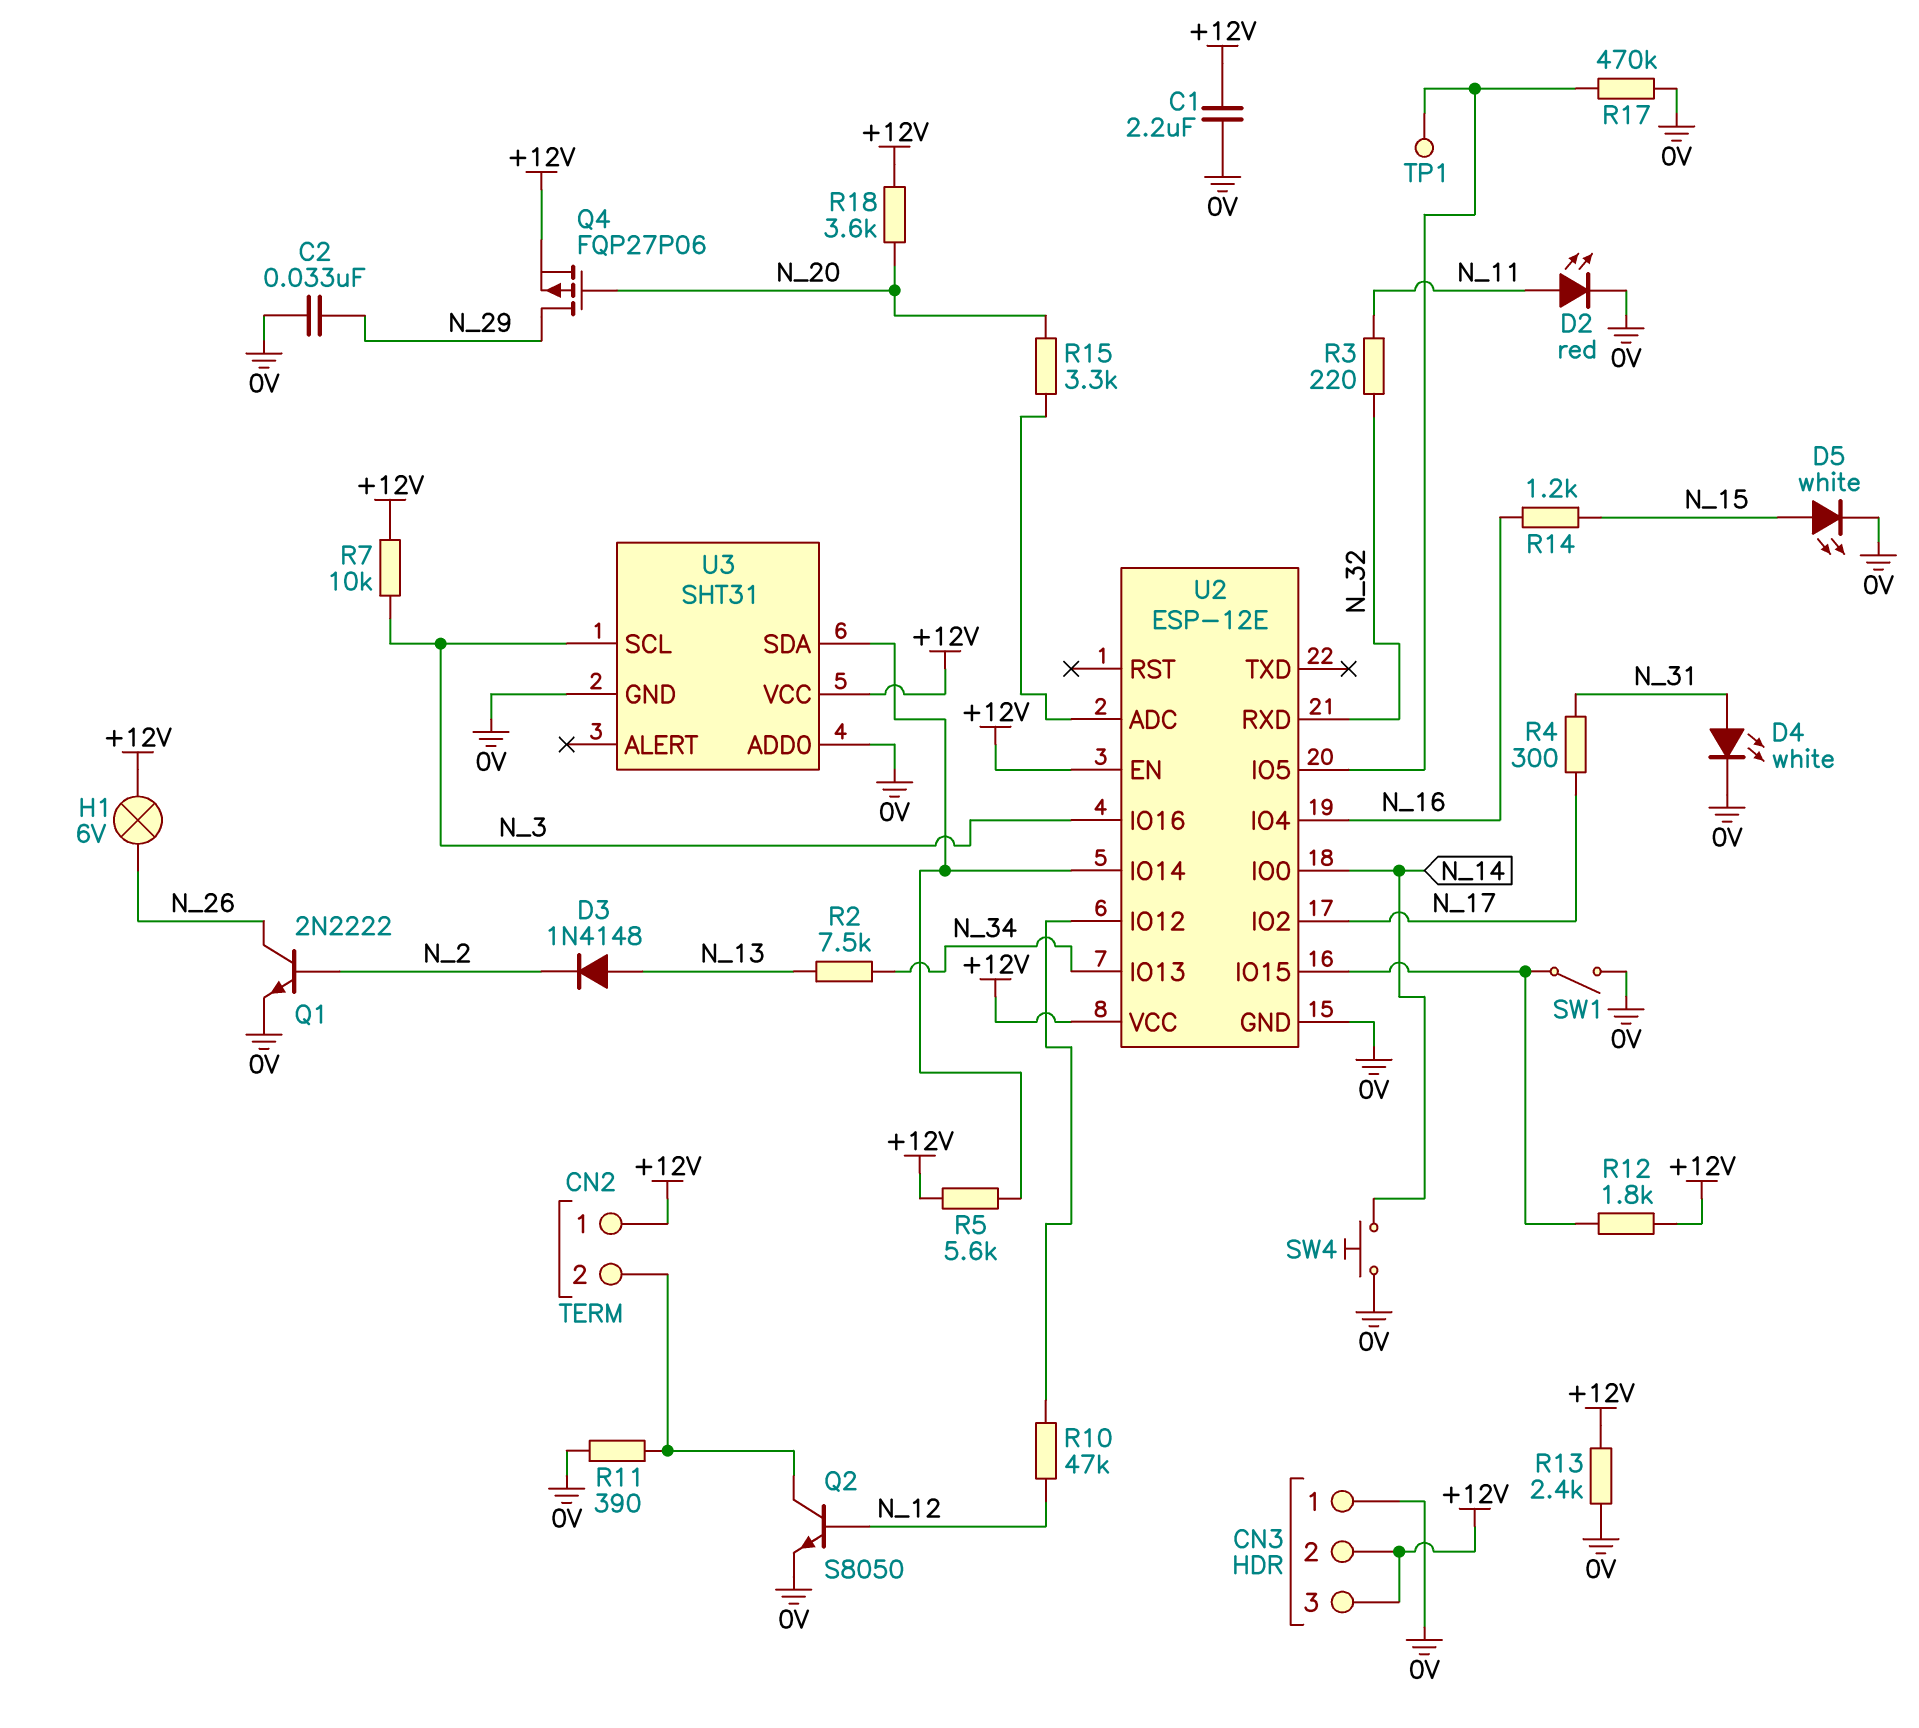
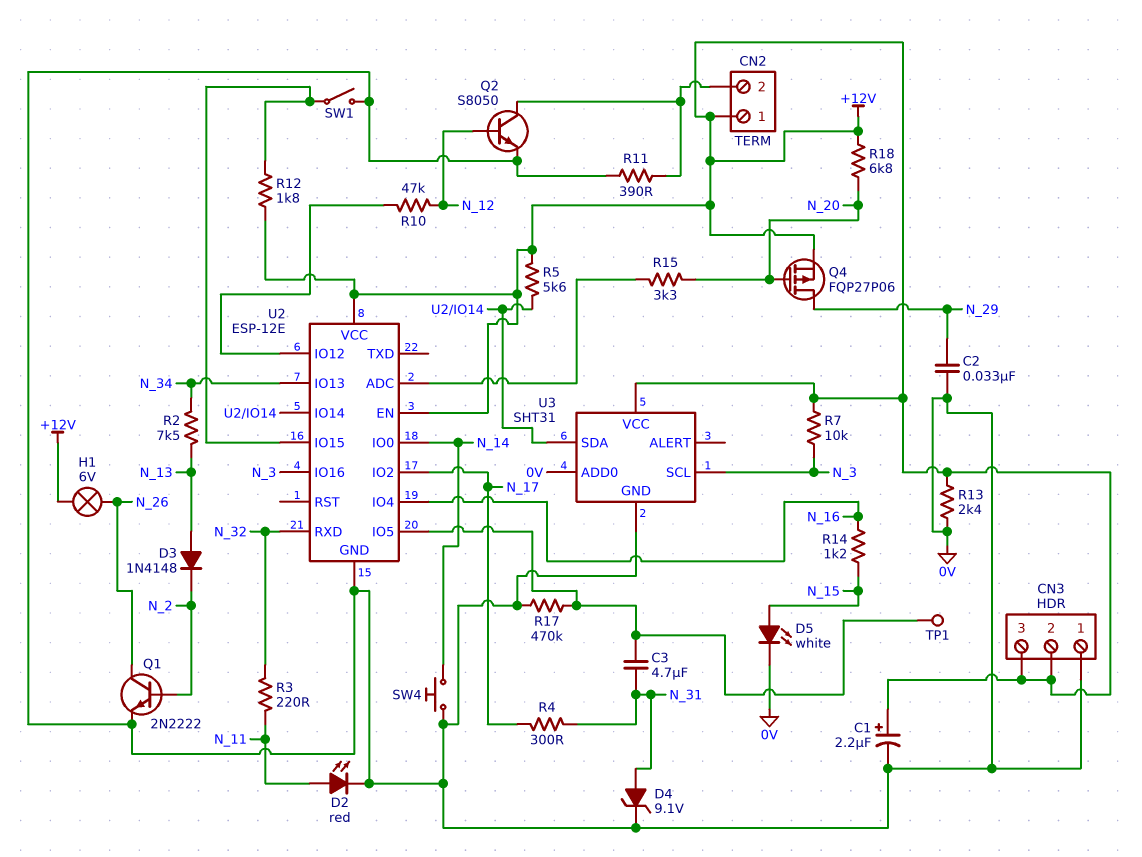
C1: 2.2uF (+12V, 0V) -> 2.2uF (plus +12V, minus 0V)
C3: none -> 4.7uF (N_31, U2/IO5)
D4: LED white (A N_31, K 0V) -> zener 9.1V (A N_31, K 0V)
R18: 3.6k (+12V, N_20) -> 6.8k (+12V, N_20)

